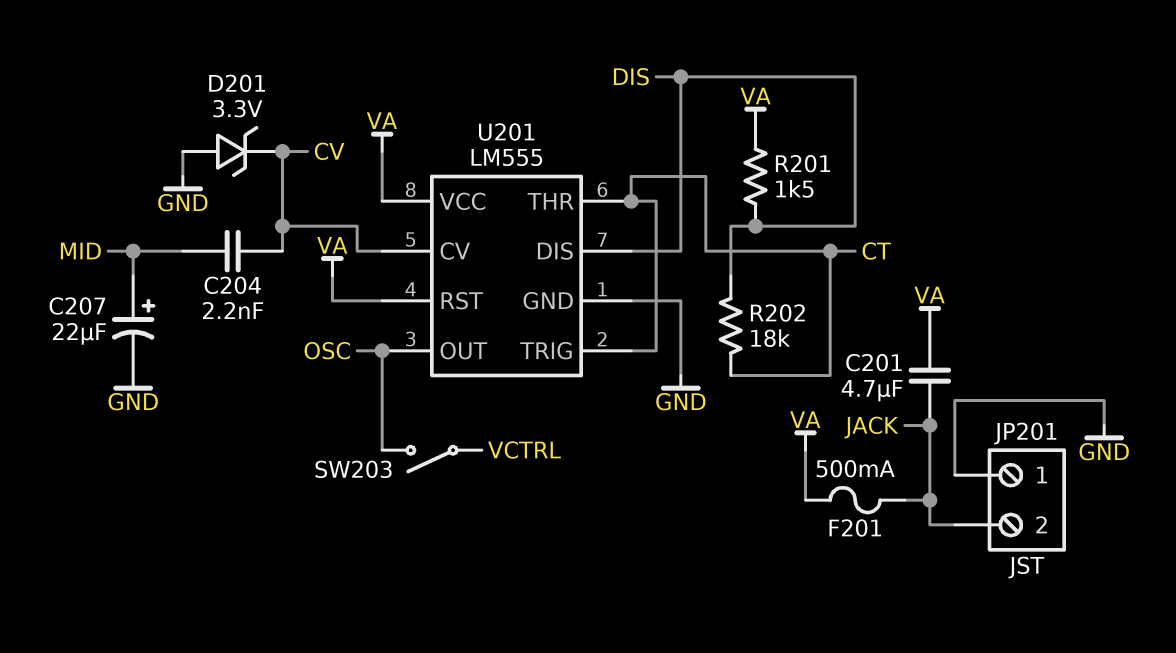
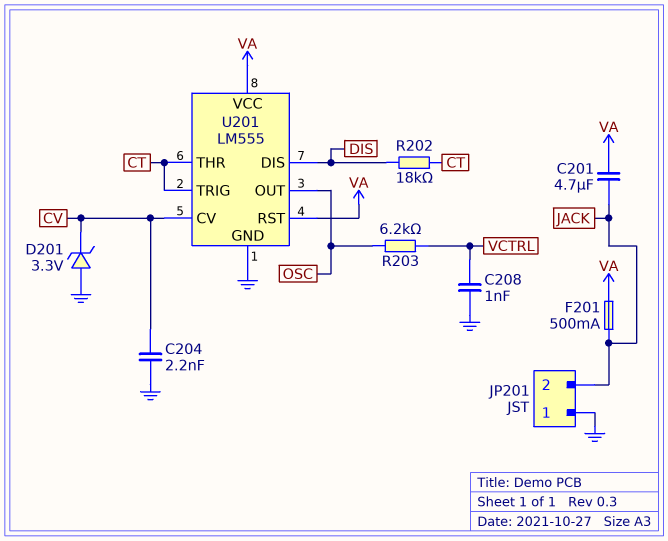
C204: 2.2nF (CV, MID) -> 2.2nF (CV, GND)
C207: 22uF (plus MID, minus GND) -> none
C208: none -> 1nF (GND, VCTRL)
R201: 1.5k (DIS, VA) -> none
R203: none -> 6.2k (OSC, VCTRL)
SW203: switch (OSC, VCTRL) -> none

